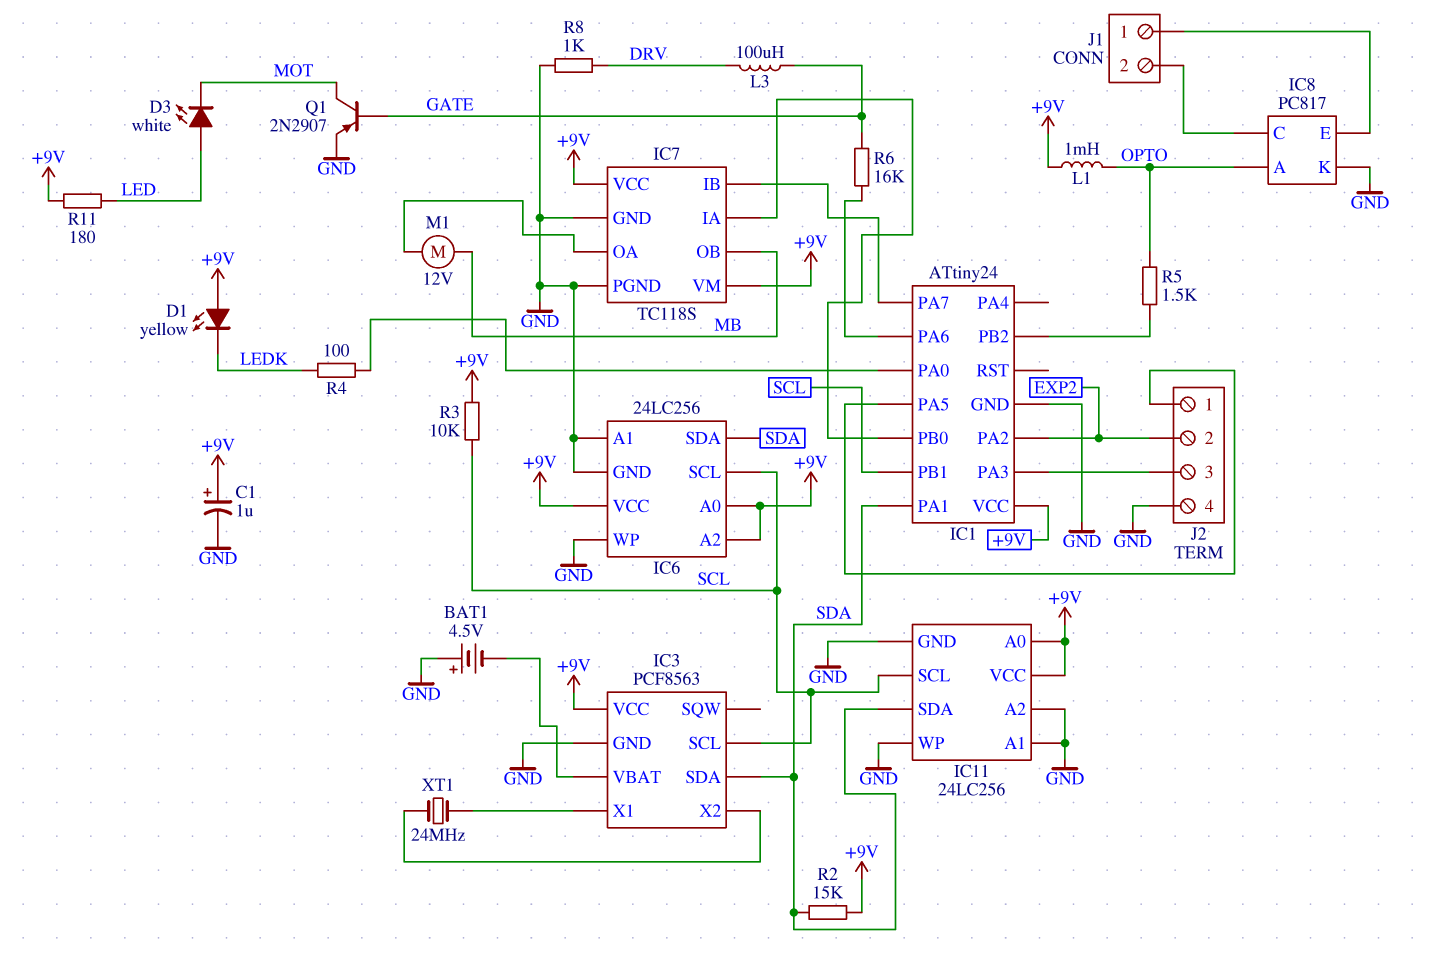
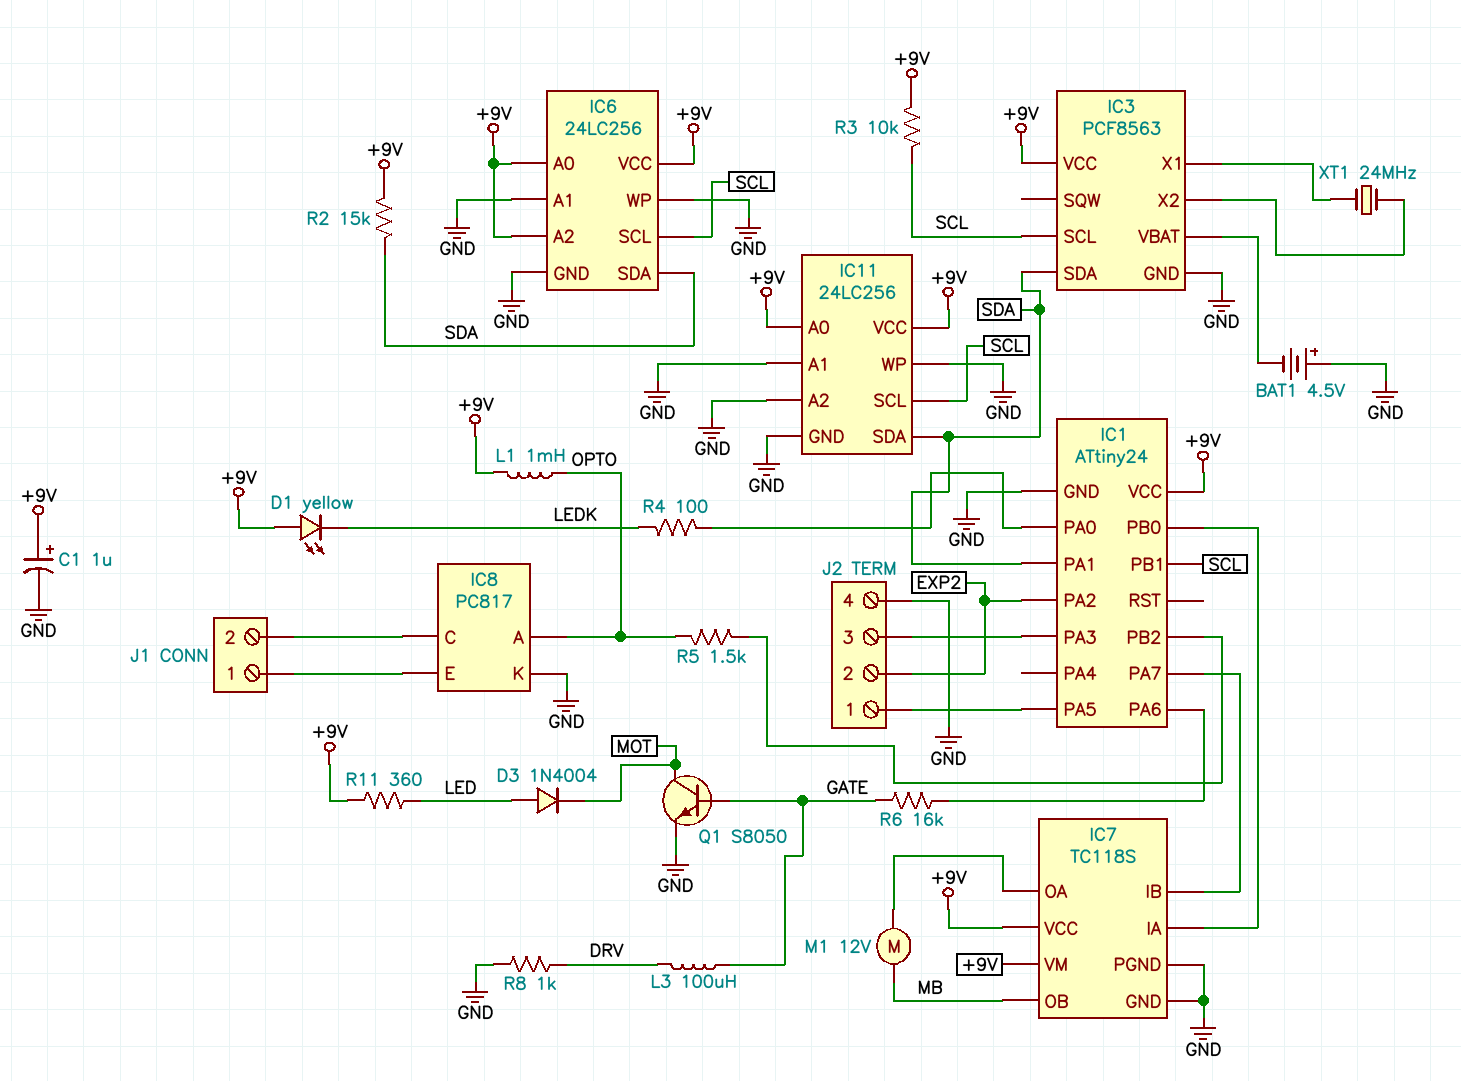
D3: LED white (A LED, K MOT) -> diode 1N4004 (A LED, K MOT)
Q1: PNP 2N2907 (B GATE, C MOT, E GND) -> NPN S8050 (B GATE, C MOT, E GND)
R11: 180 (+9V, LED) -> 360 (+9V, LED)

